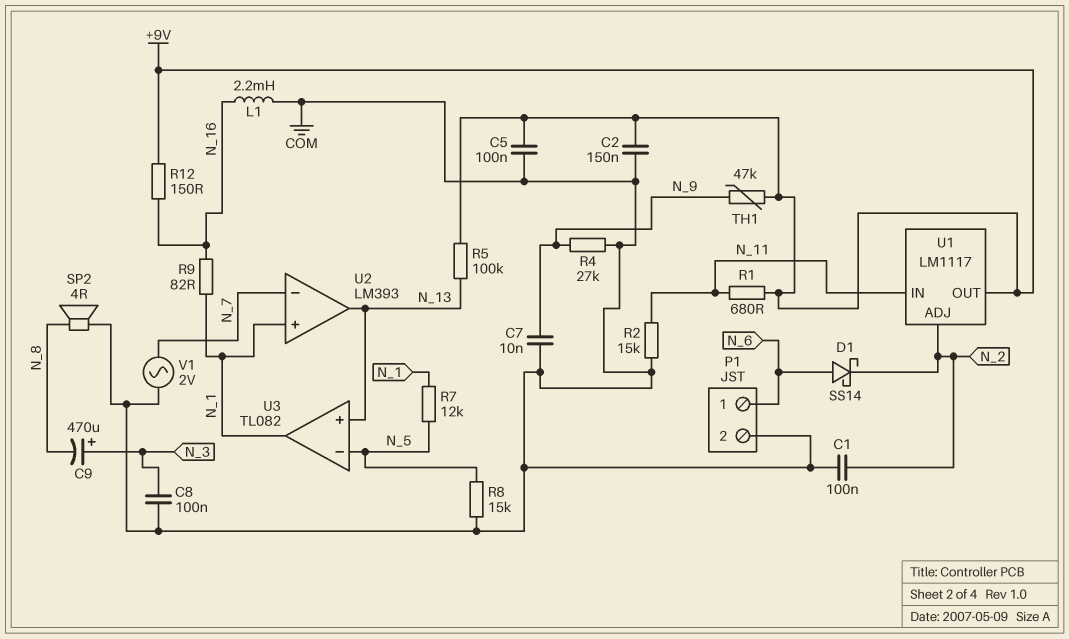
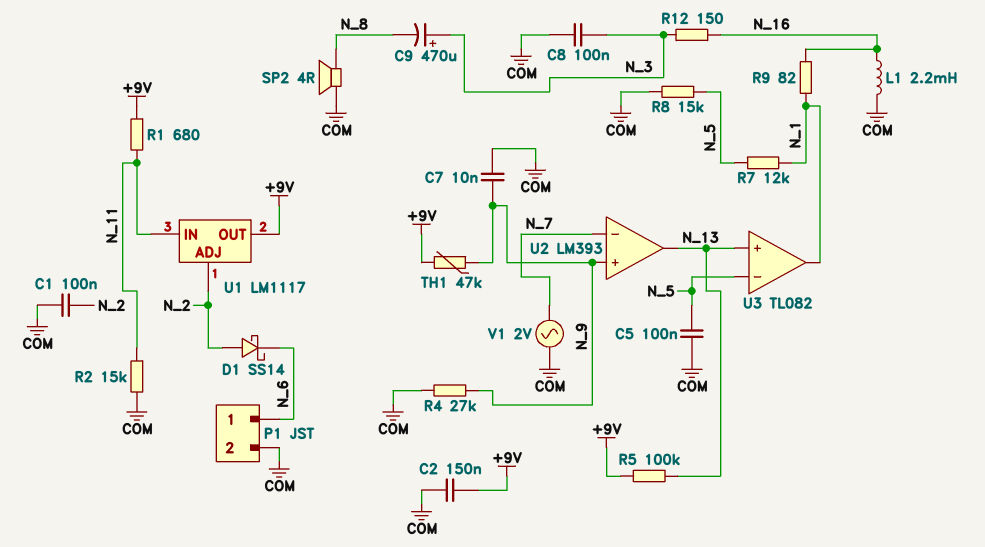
C5: 100nF (+9V, COM) -> 100nF (COM, N_5)
D1: schottky SS14 (A N_6, K N_2) -> schottky SS14 (A N_2, K N_6)
R12: 150 (+9V, N_16) -> 150 (N_3, N_16)
U2 pin in+: N_1 -> N_9

